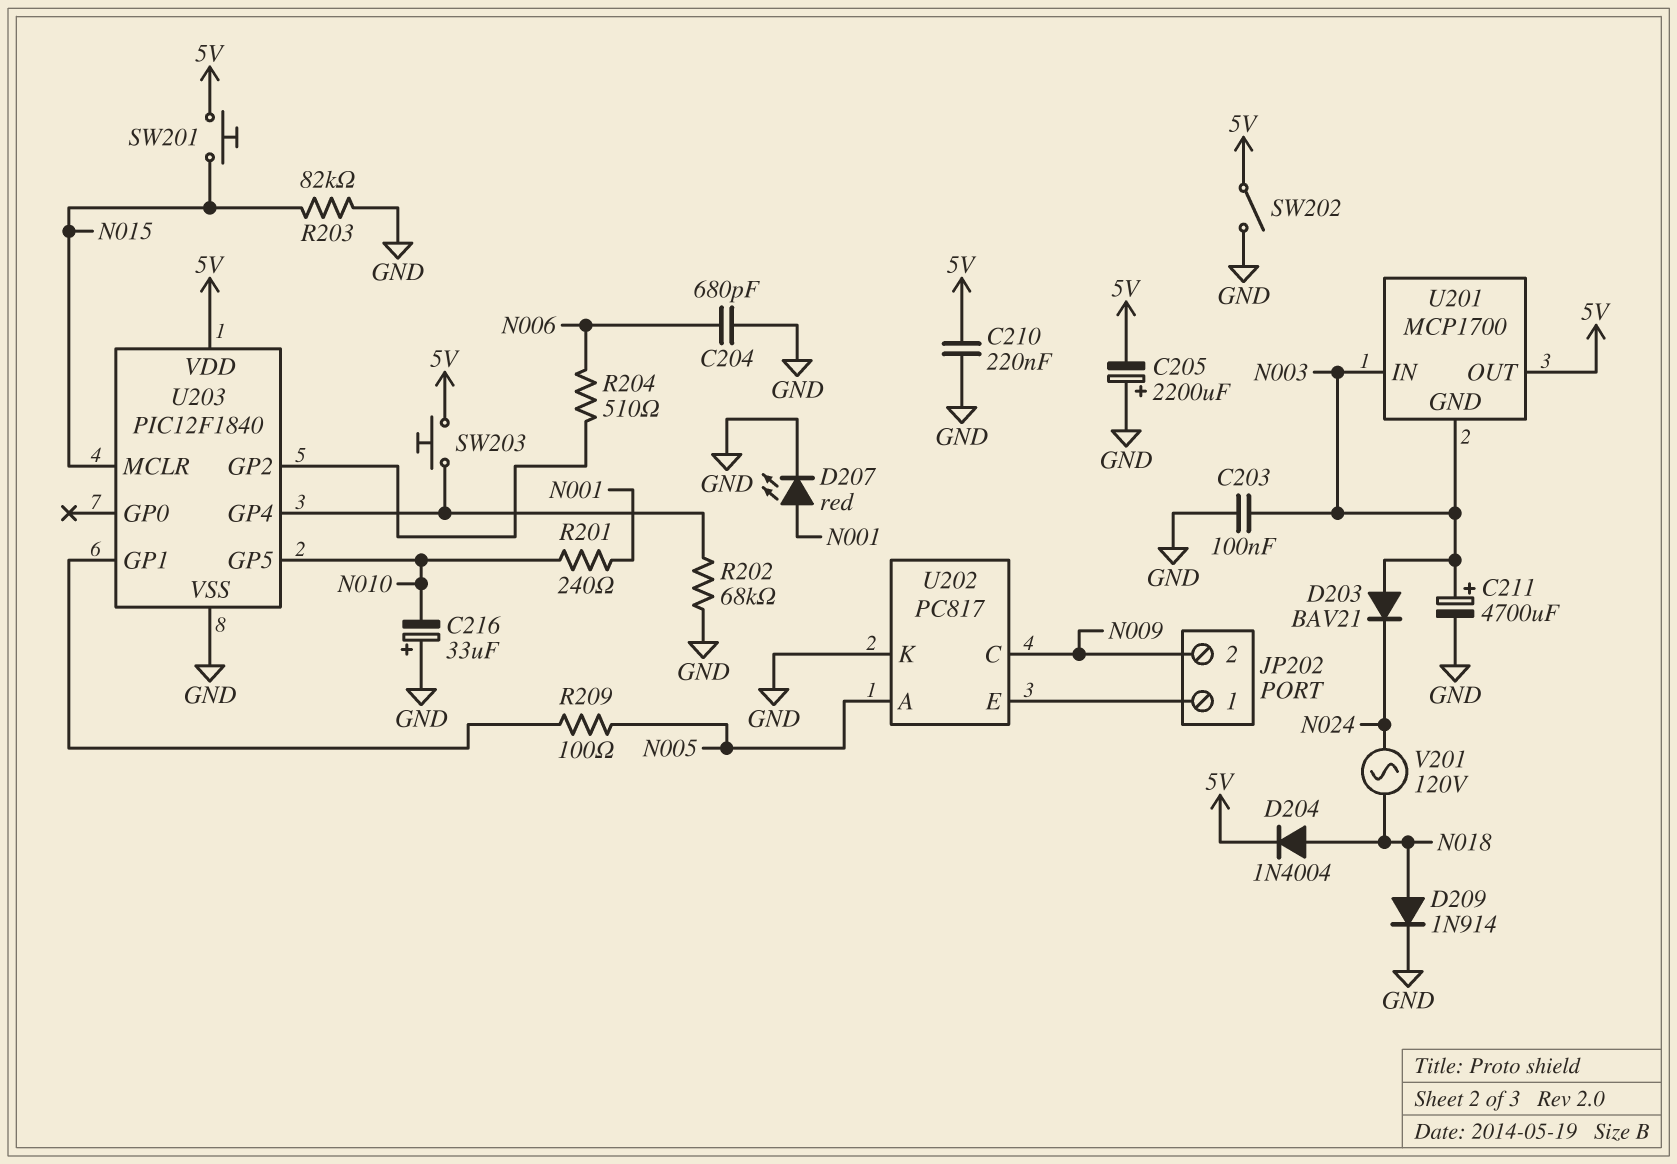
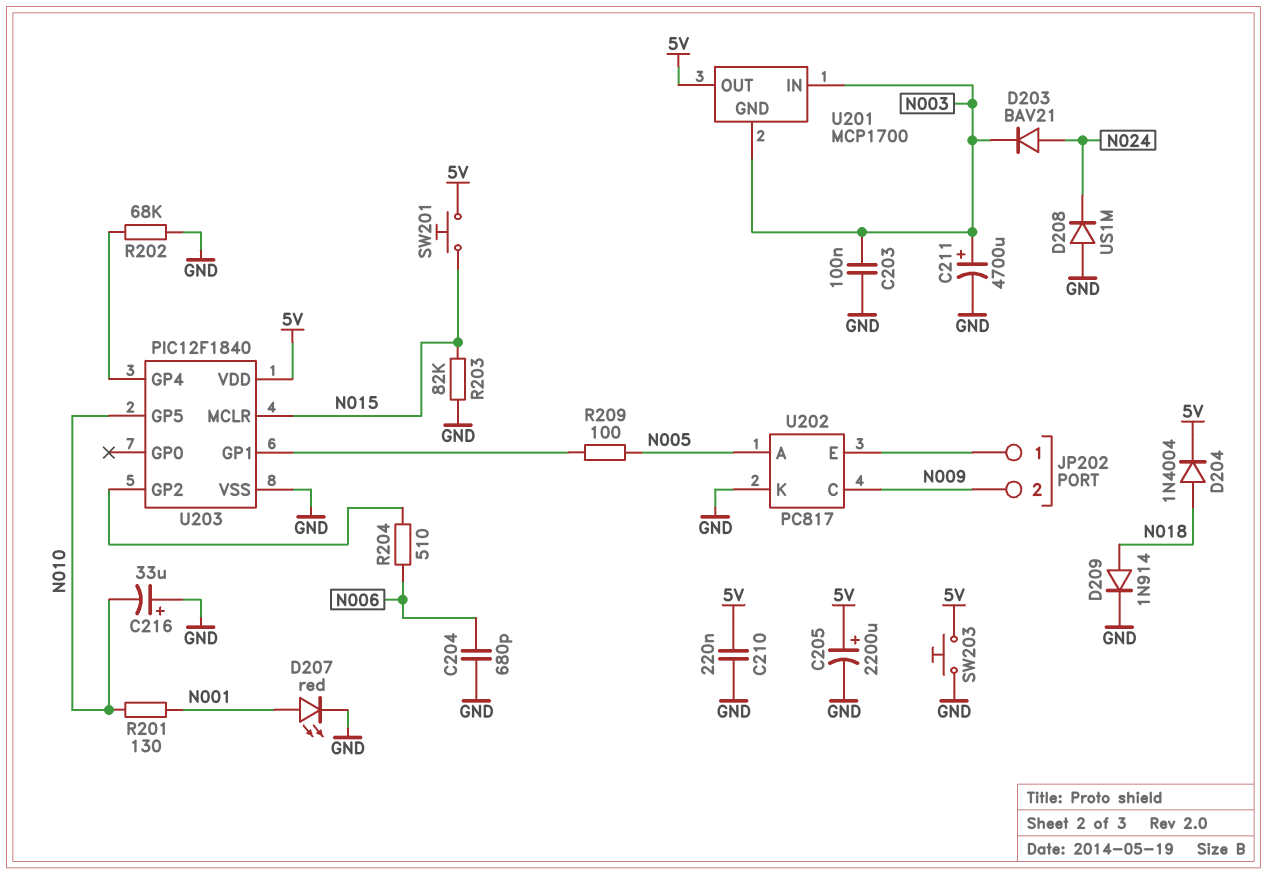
C205: 2200uF (plus GND, minus 5V) -> 2200uF (plus 5V, minus GND)
D203: diode BAV21 (A N003, K N024) -> diode BAV21 (A N024, K N003)
D208: none -> diode US1M (A GND, K N024)
R201: 240 (N001, N010) -> 130 (N001, N010)
SW202: switch (5V, GND) -> none
SW203: button (5V, U203/GP4) -> button (5V, GND)
V201: AC 120V (N018, N024) -> none

